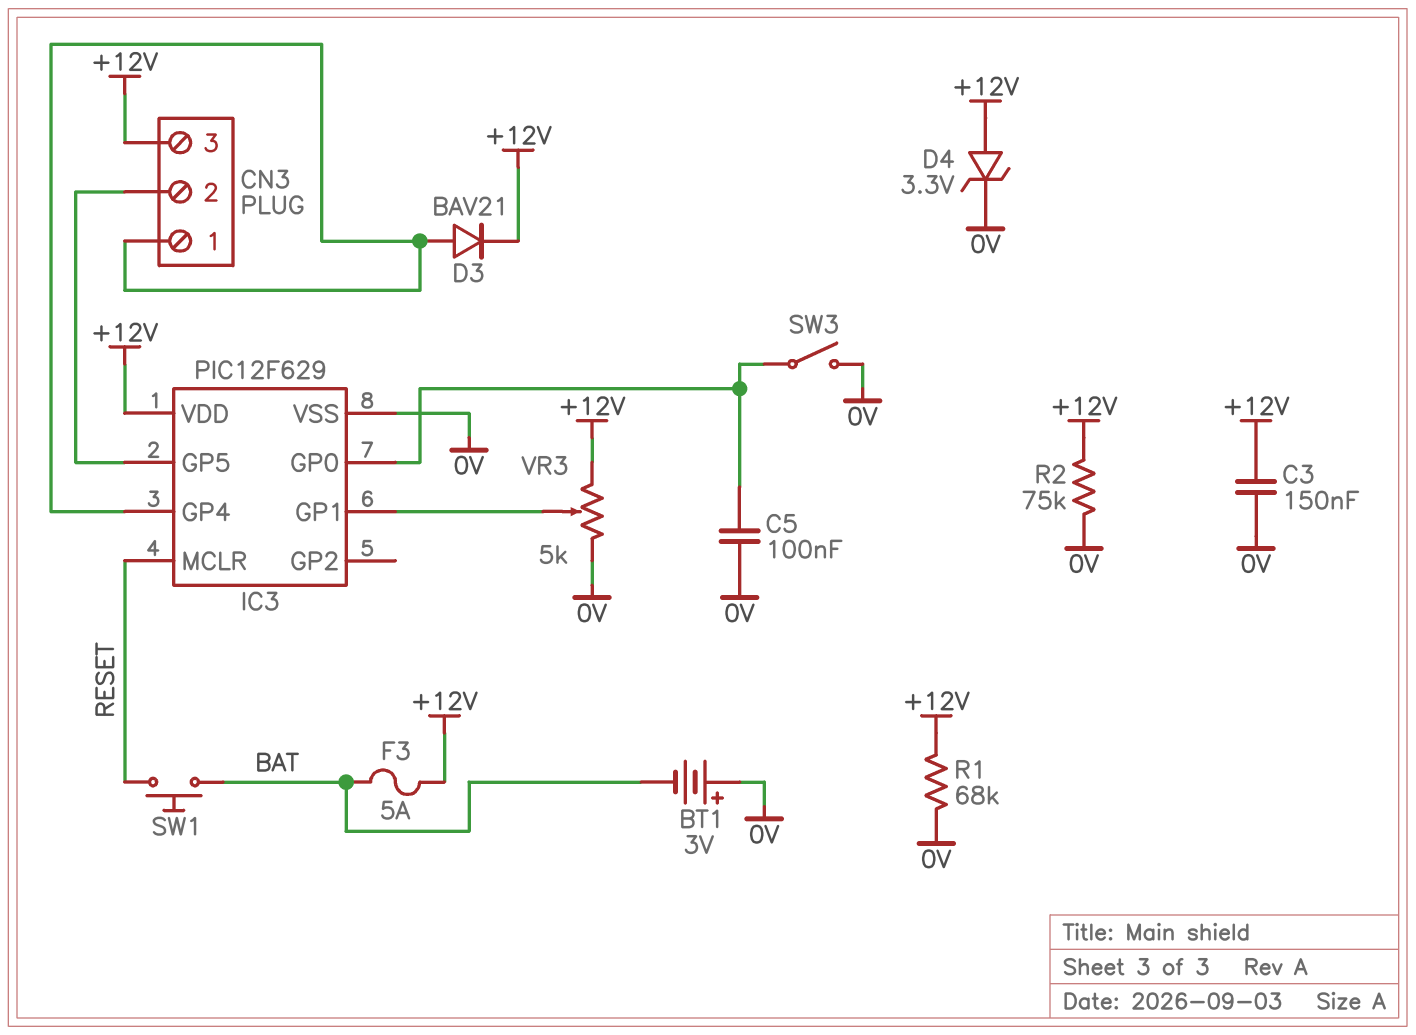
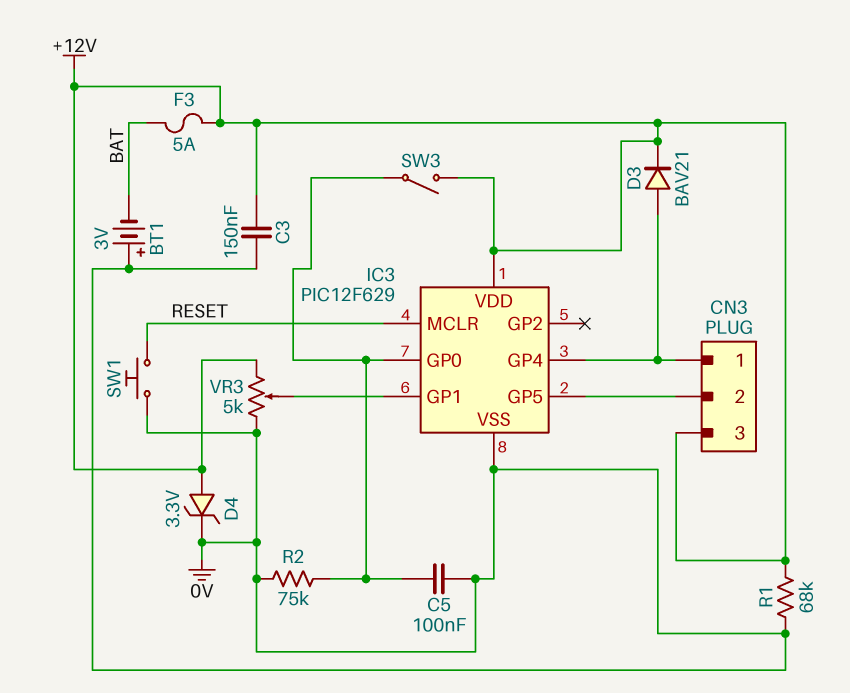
R2: 75k (+12V, 0V) -> 75k (0V, IC3/GP0)
SW1: button (BAT, RESET) -> button (0V, RESET)
SW3: switch (0V, IC3/GP0) -> switch (+12V, IC3/GP0)

